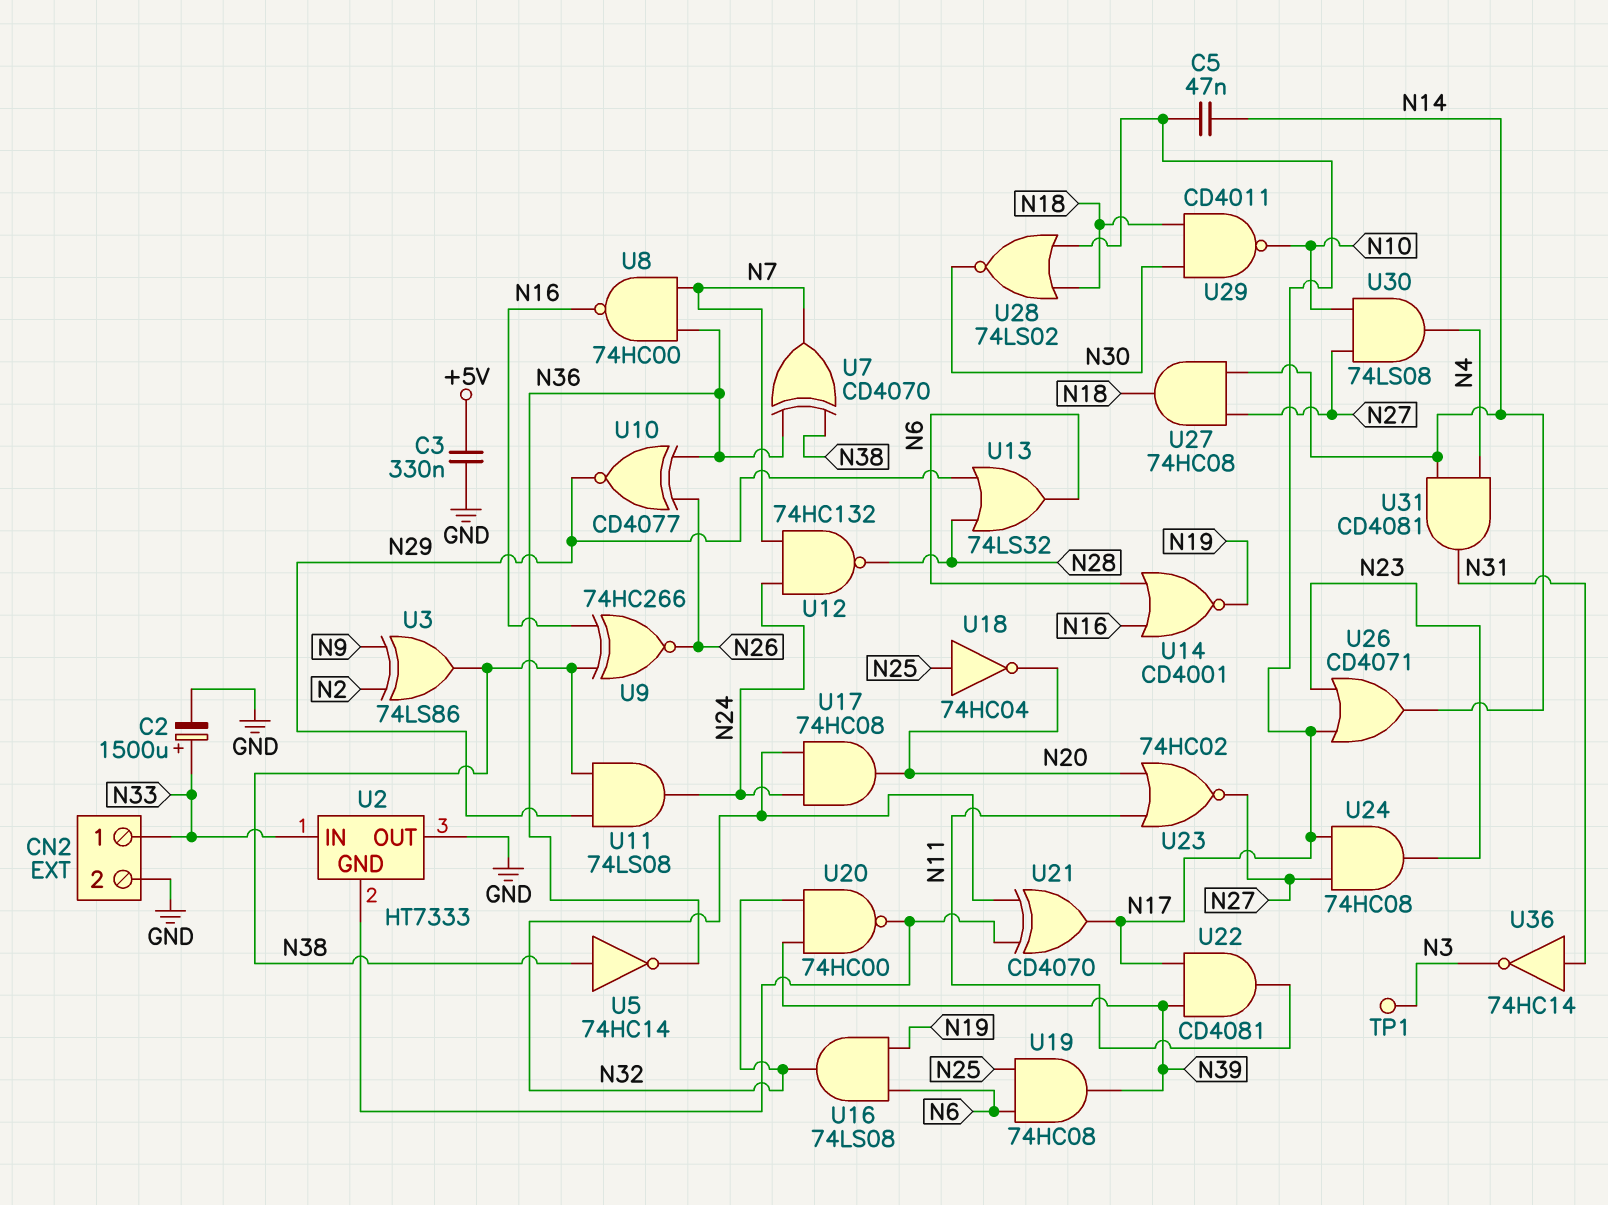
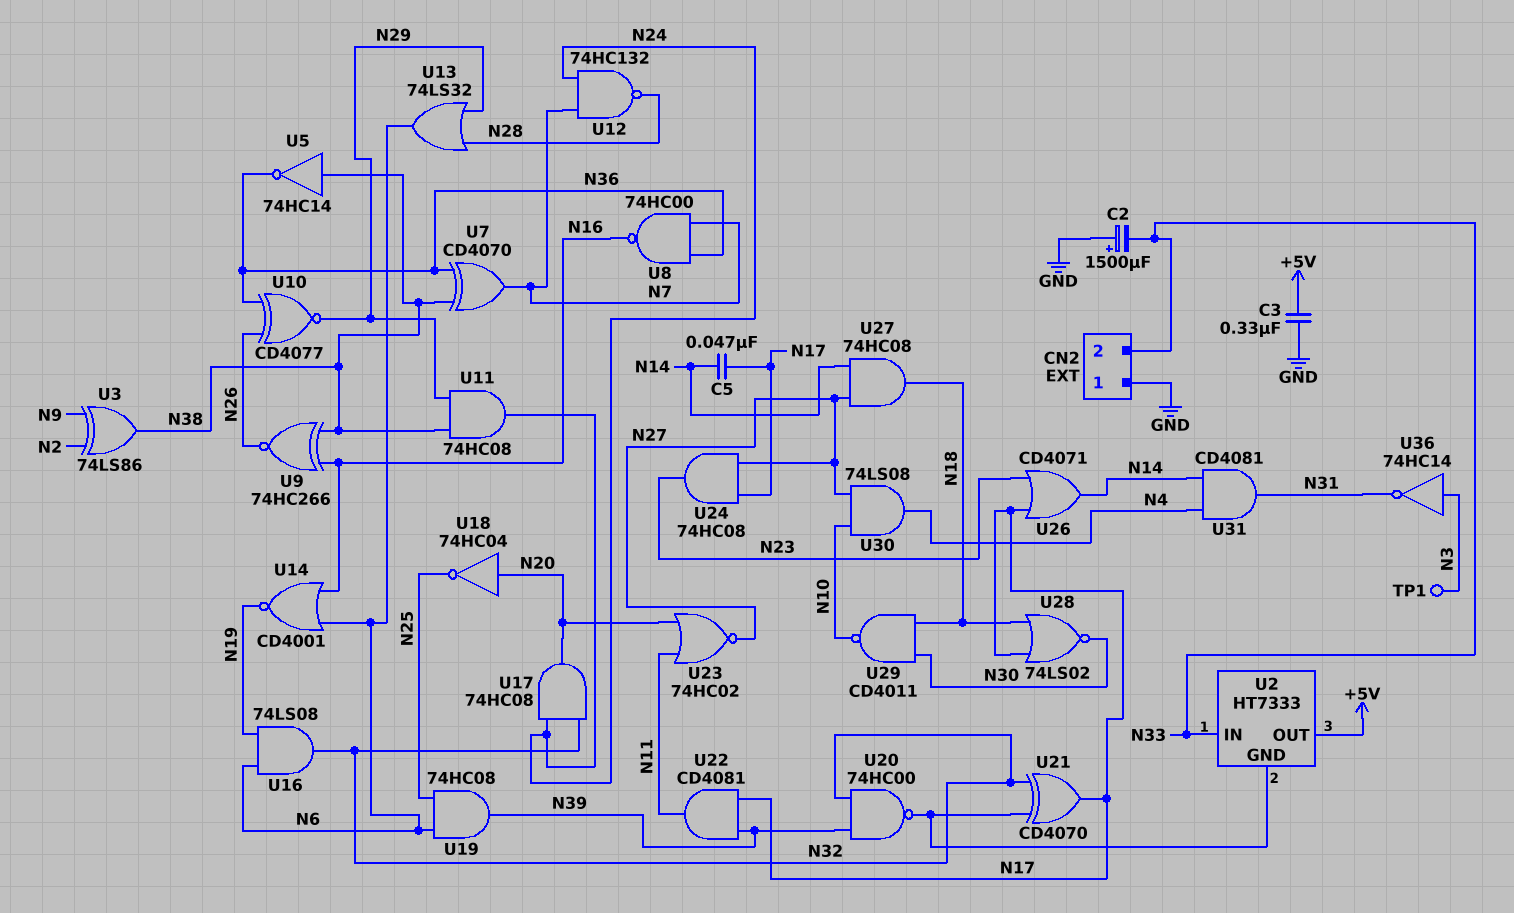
C2: 1500uF (plus N33, minus GND) -> 1500uF (plus GND, minus N33)
CN2 pin 1: N33 -> GND
CN2 pin 2: GND -> N33
U2 pin OUT: GND -> +5V
U11: AND 74LS08 (in N29, in N38, out N24) -> AND 74HC08 (in N29, in N38, out N24)
U18: NOT 74HC04 (in N25, out N20) -> NOT 74HC04 (in N20, out N25)
U36: NOT 74HC14 (in N31, out N3) -> NOT 74HC14 (in N3, out N31)

